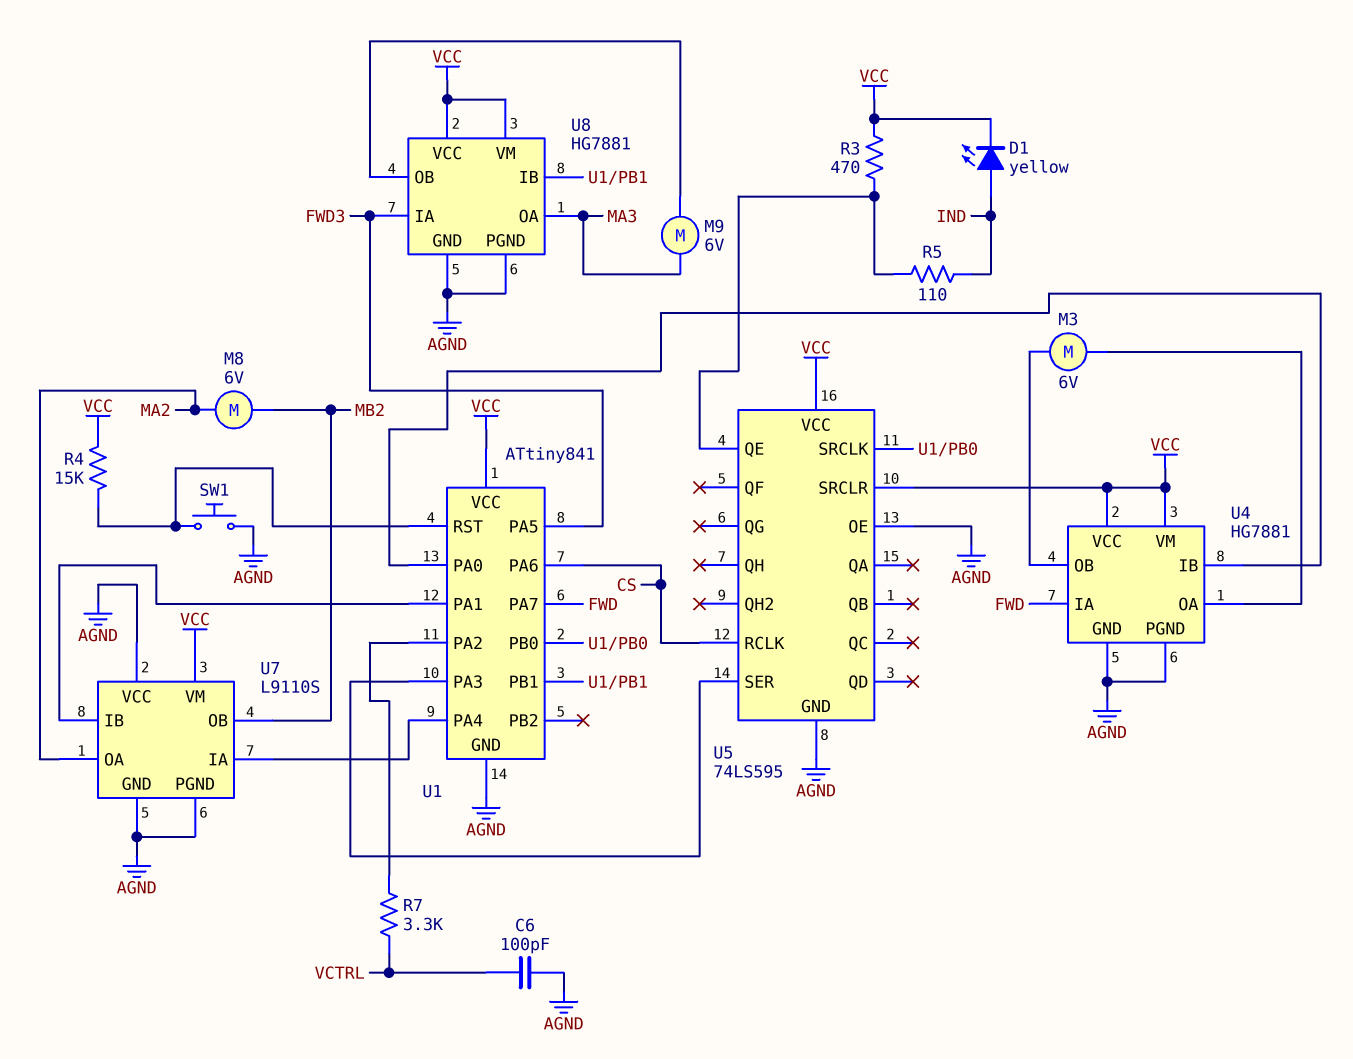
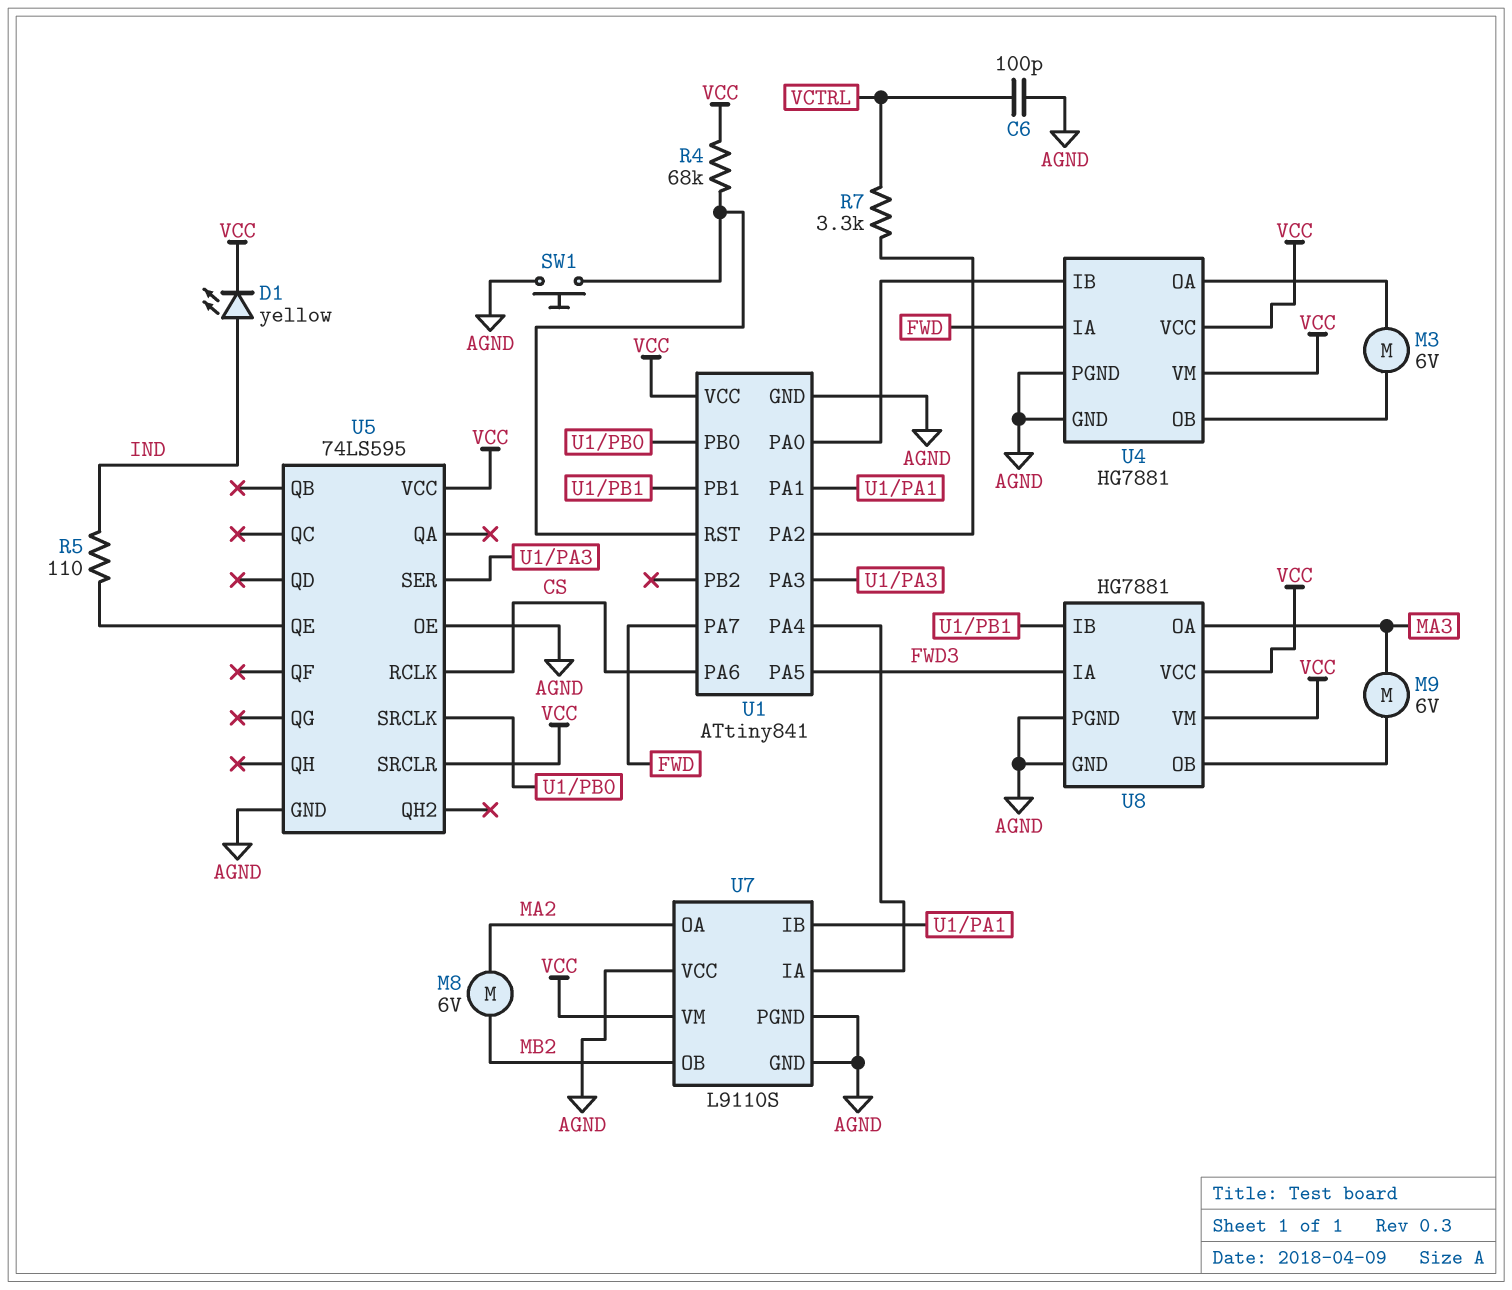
R3: 470 (U5/QE, VCC) -> none
R4: 15k (U1/RST, VCC) -> 68k (U1/RST, VCC)

